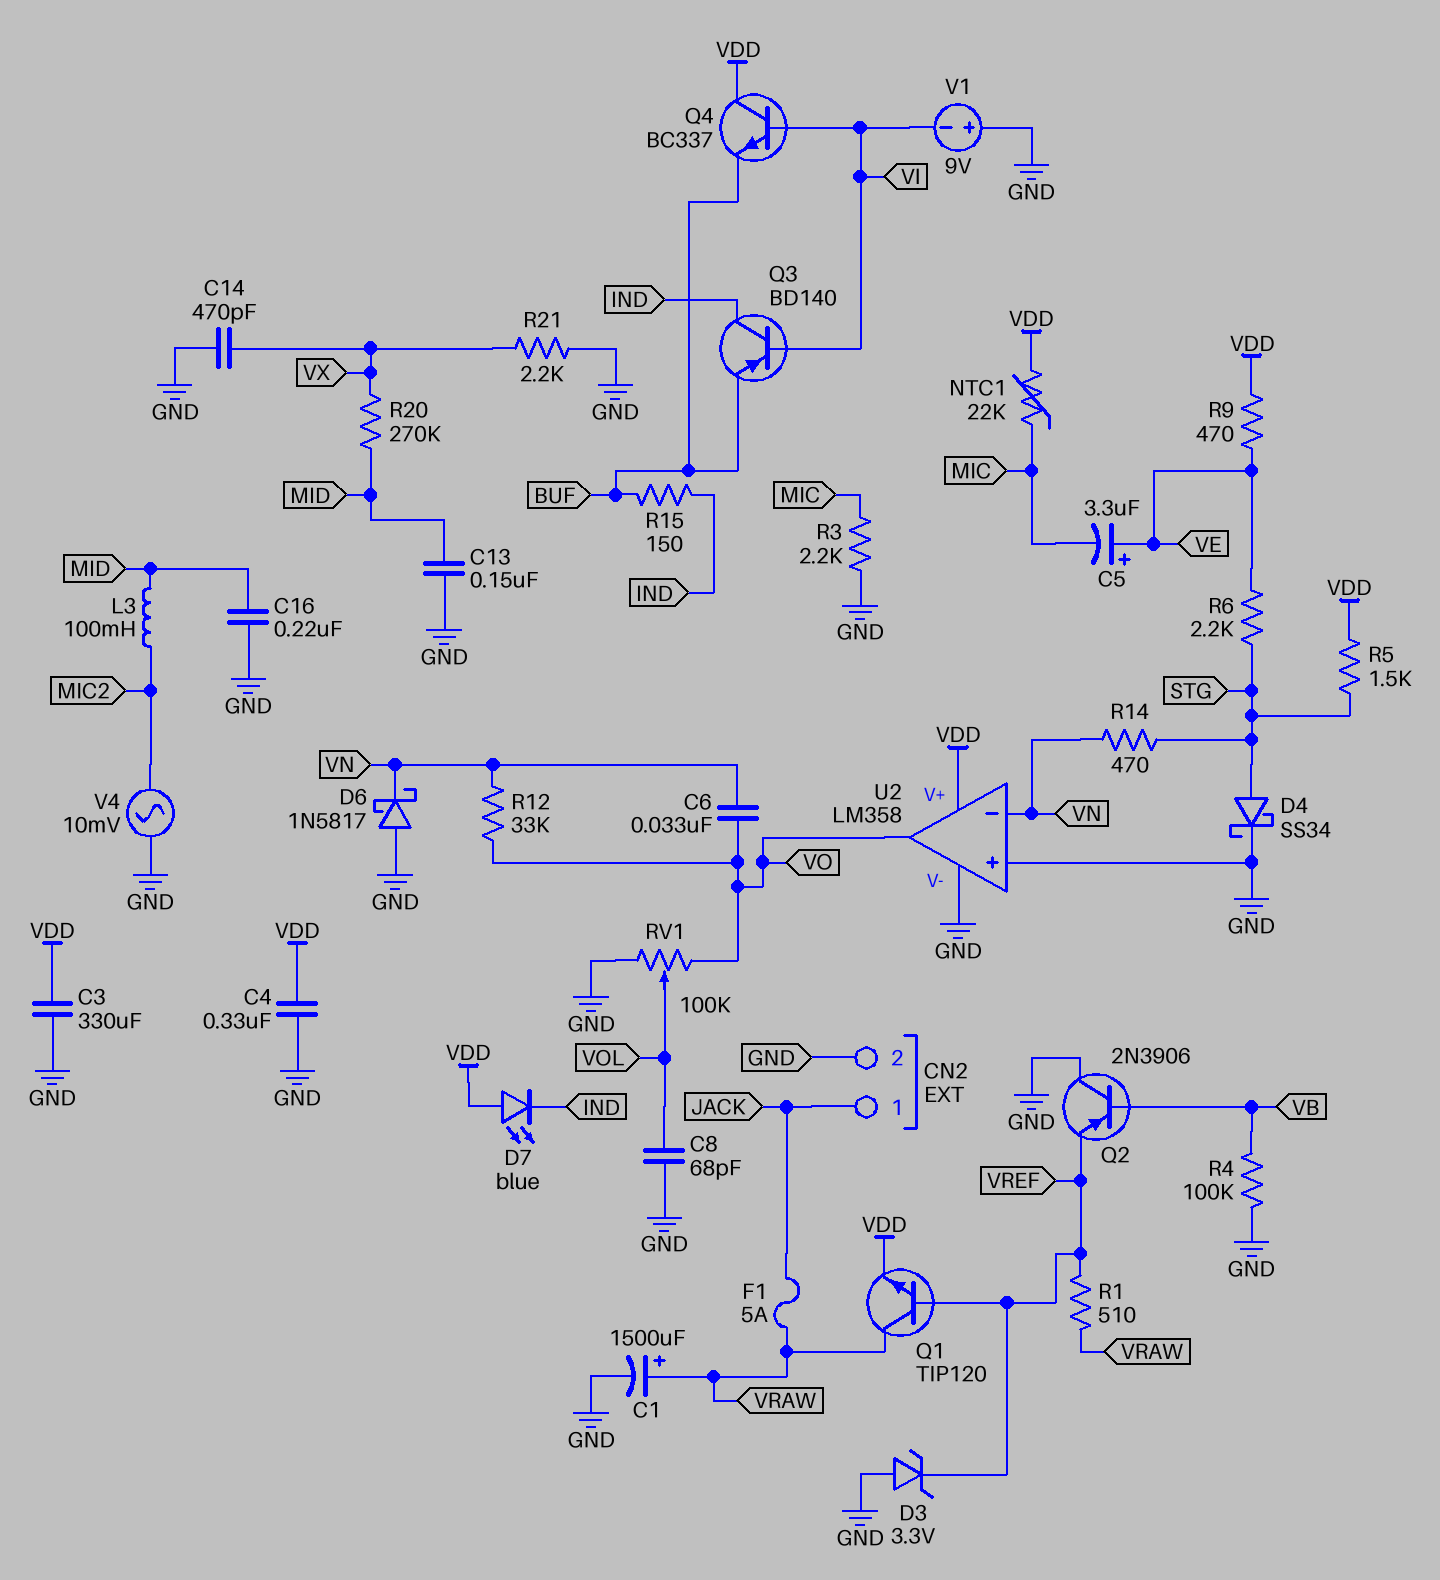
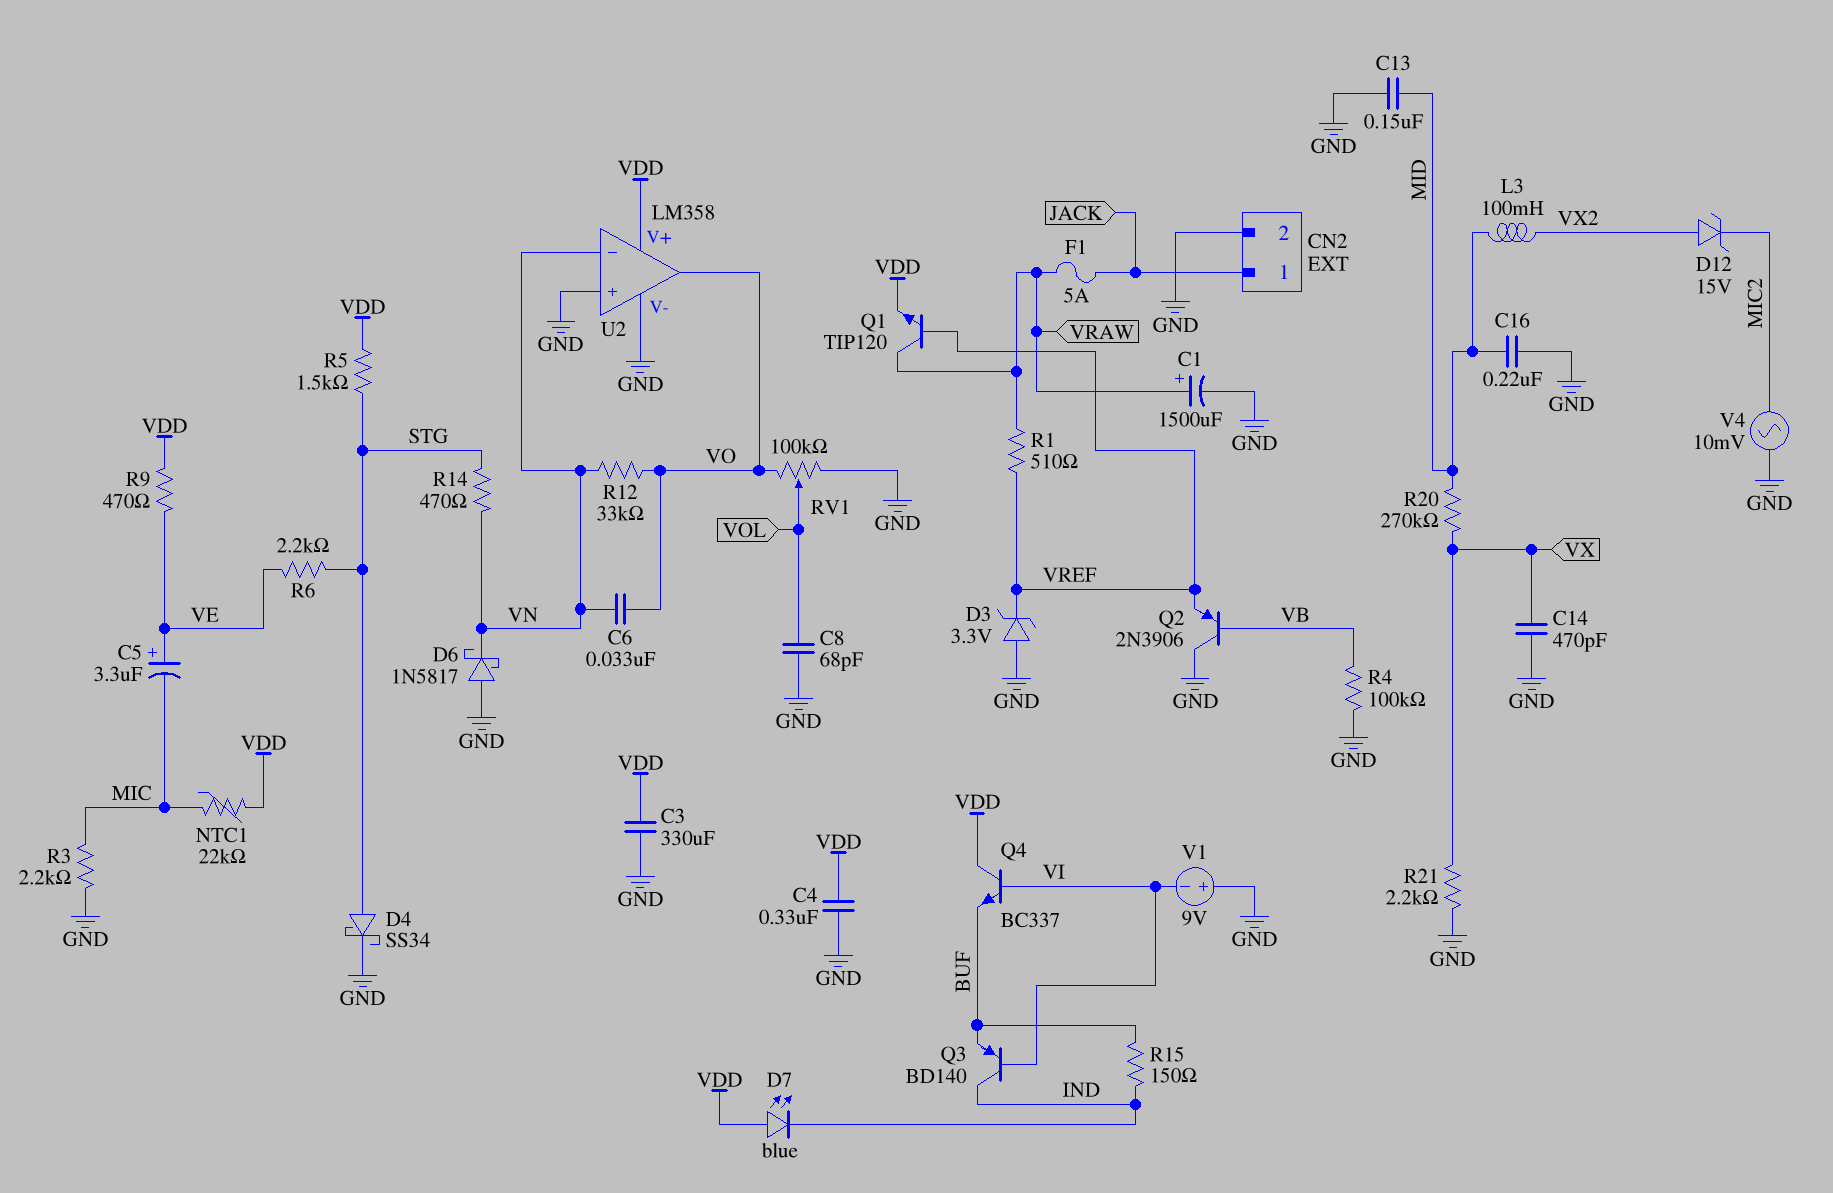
D12: none -> zener 15V (A VX2, K MIC2)
L3: 100mH (MIC2, MID) -> 100mH (MID, VX2)

